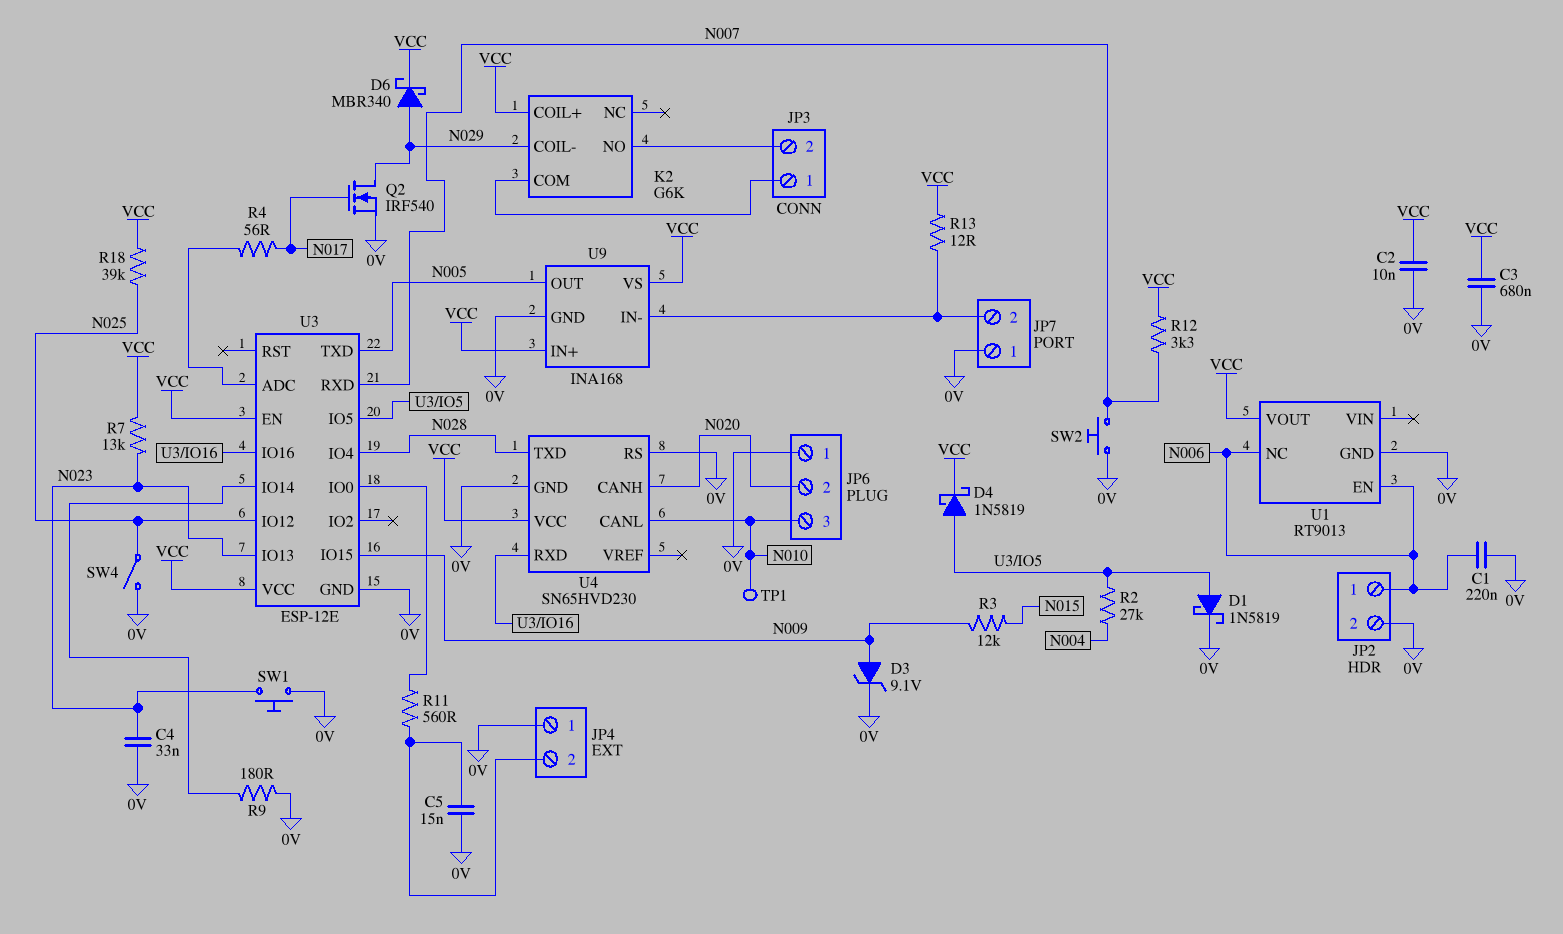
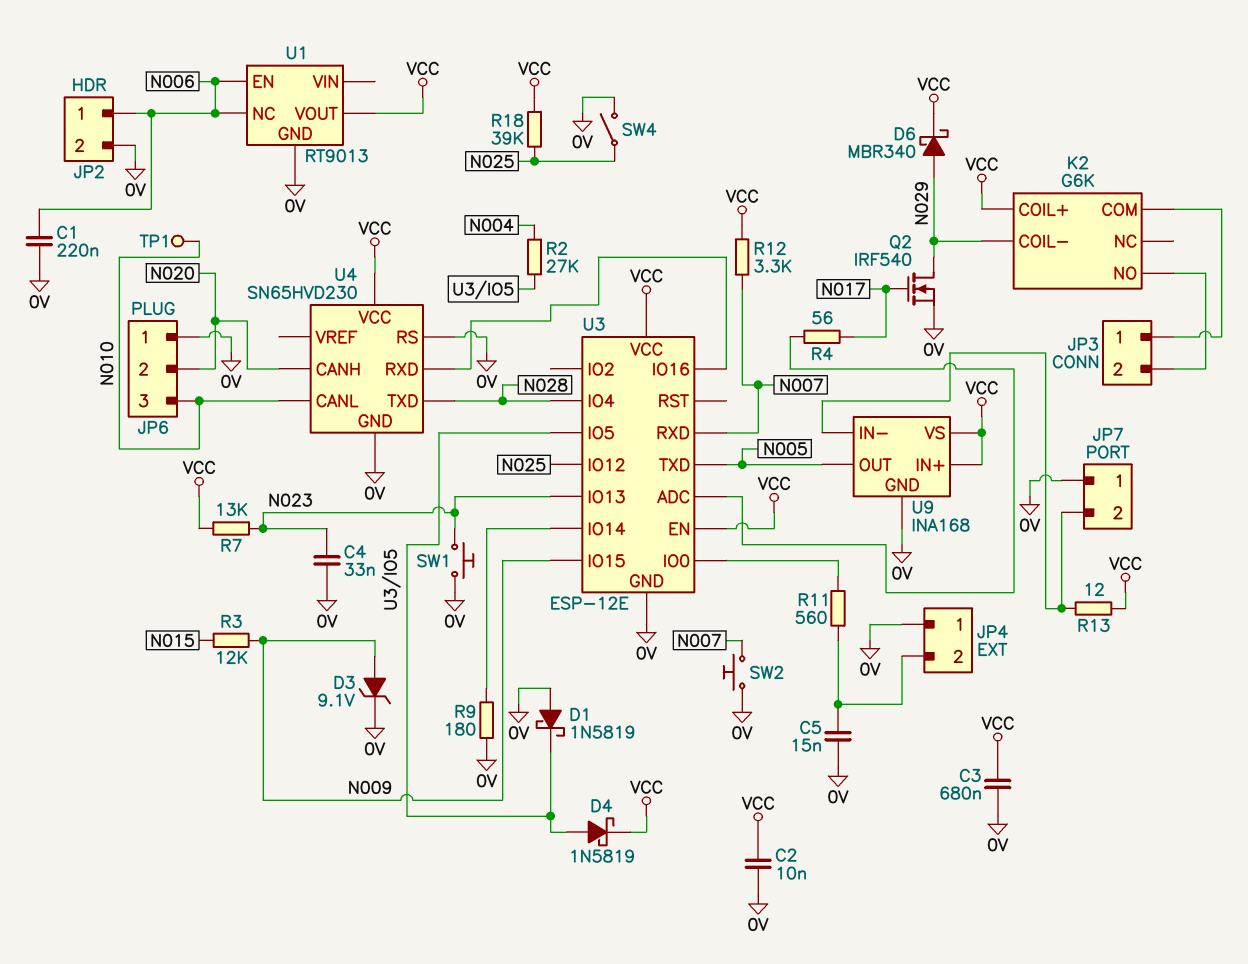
D1: schottky 1N5819 (A U3/IO5, K 0V) -> schottky 1N5819 (A 0V, K U3/IO5)

